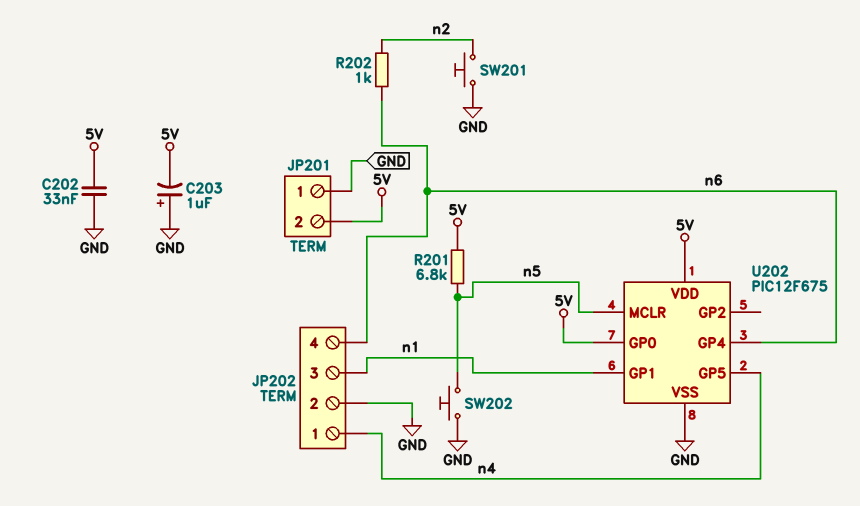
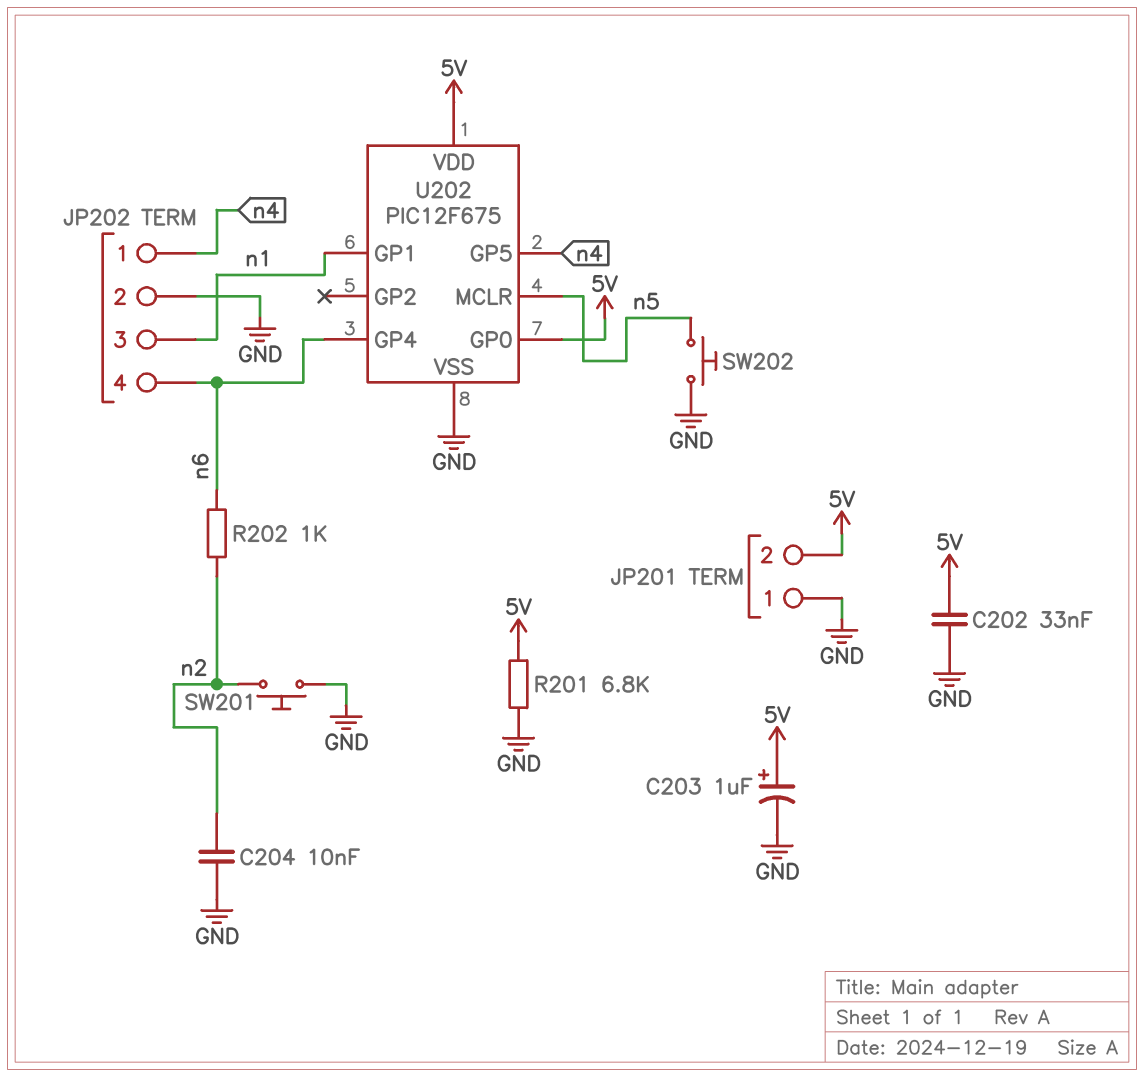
C203: 1uF (plus GND, minus 5V) -> 1uF (plus 5V, minus GND)
C204: none -> 10nF (GND, n2)
R201: 6.8k (5V, n5) -> 6.8k (5V, GND)

